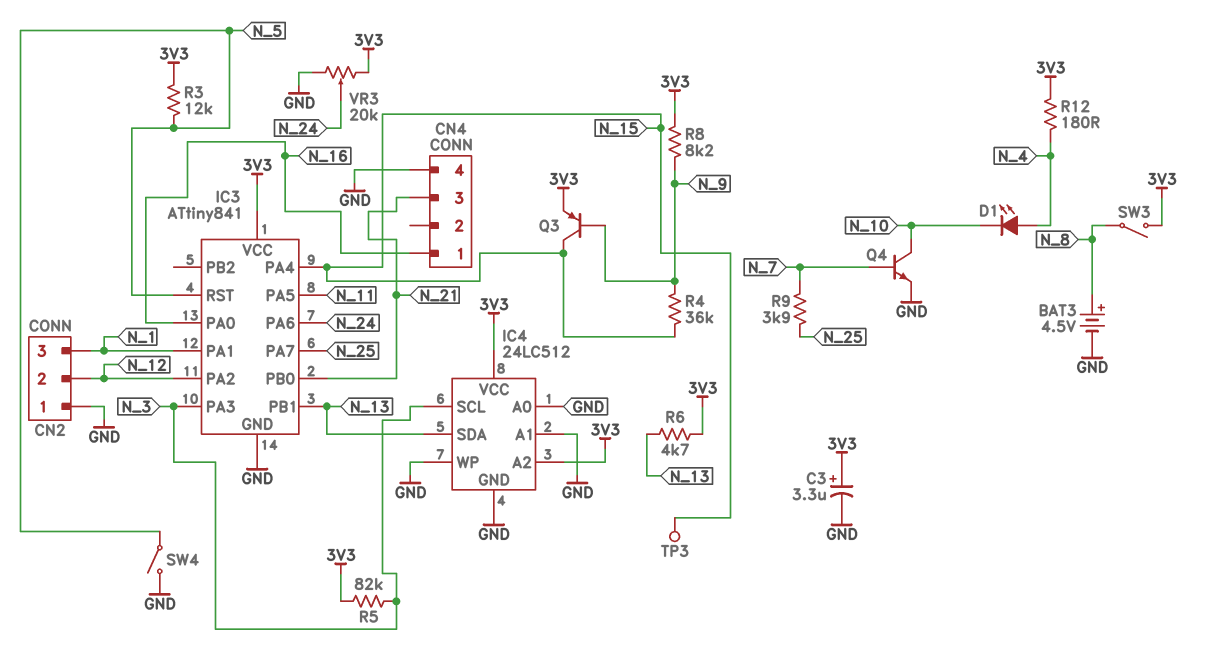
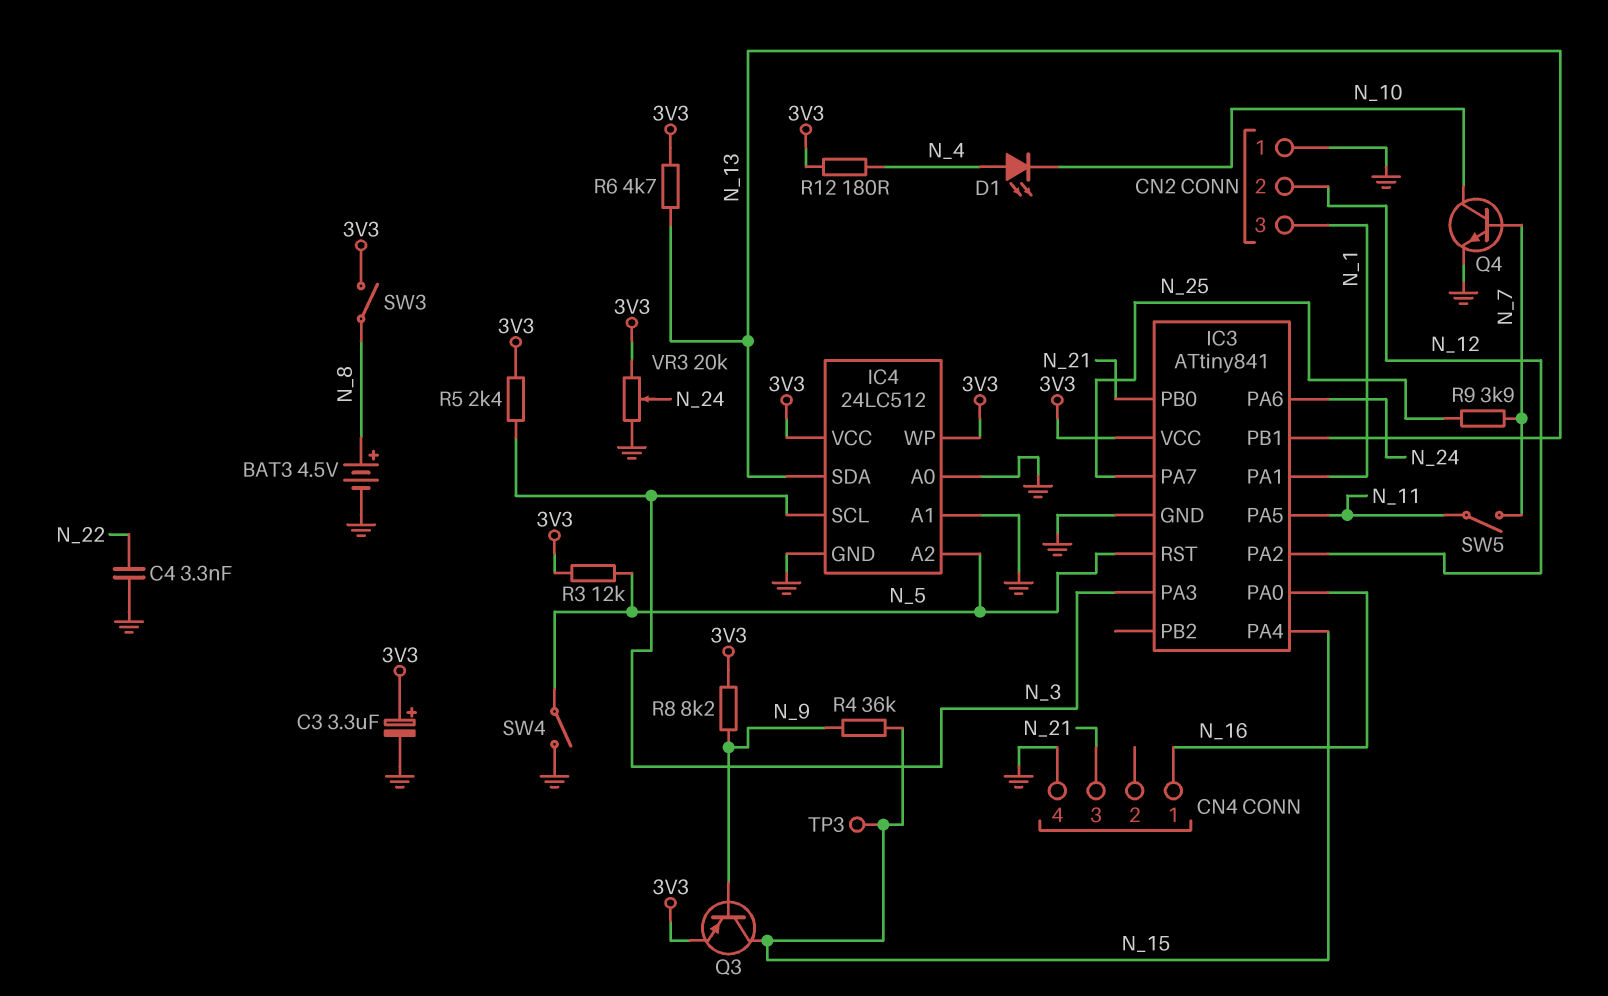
C4: none -> 3.3nF (GND, N_22)
IC4 pin A2: 3V3 -> N_5
IC4 pin WP: GND -> 3V3
R5: 82k (3V3, N_3) -> 2.4k (3V3, N_3)
SW5: none -> switch (N_7, N_11)

